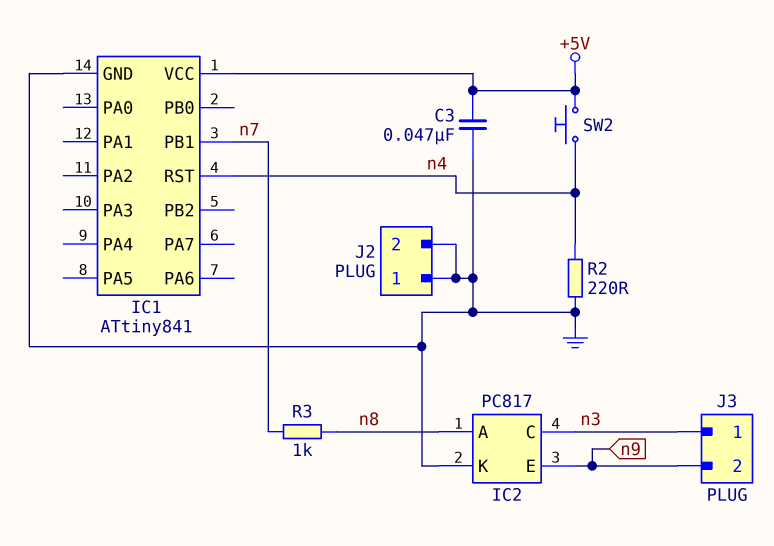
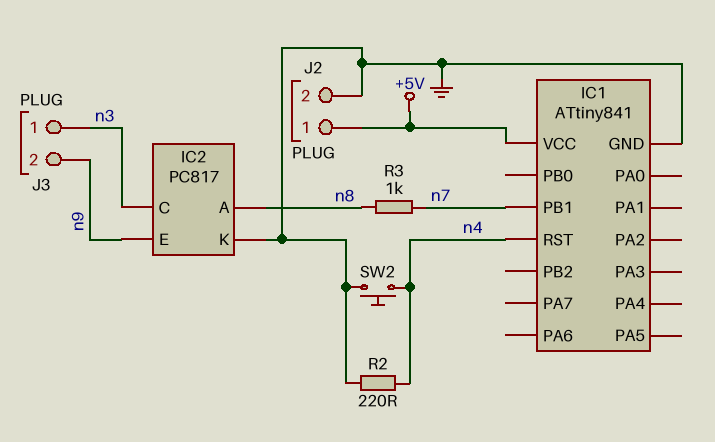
C3: 47nF (+5V, GND) -> none
J2 pin 1: GND -> +5V
SW2: button (+5V, n4) -> button (GND, n4)

